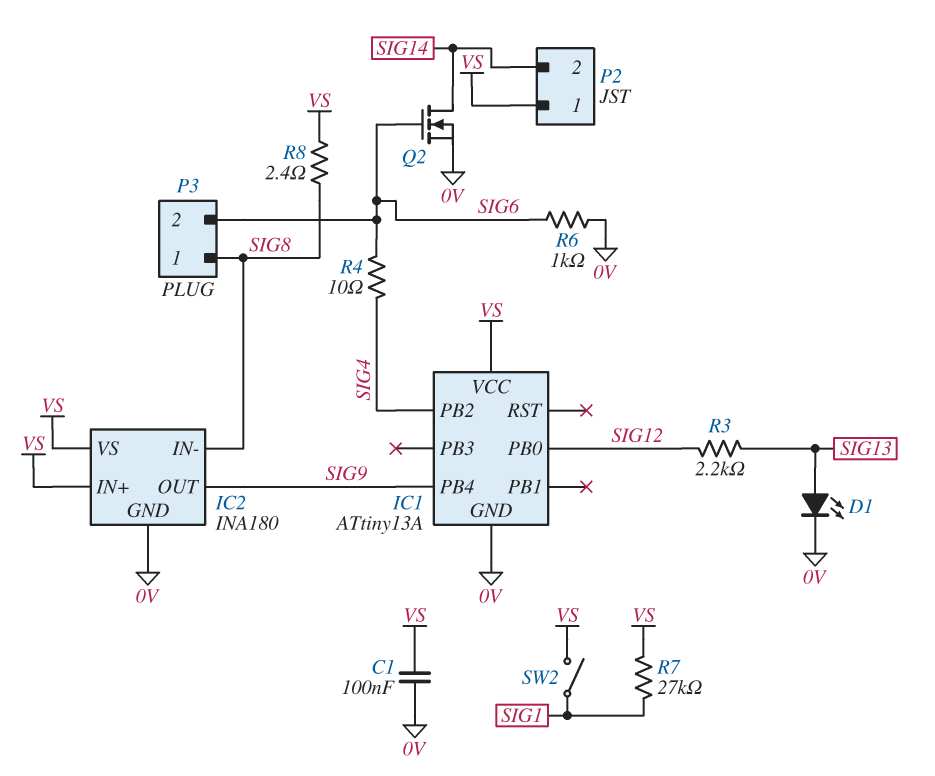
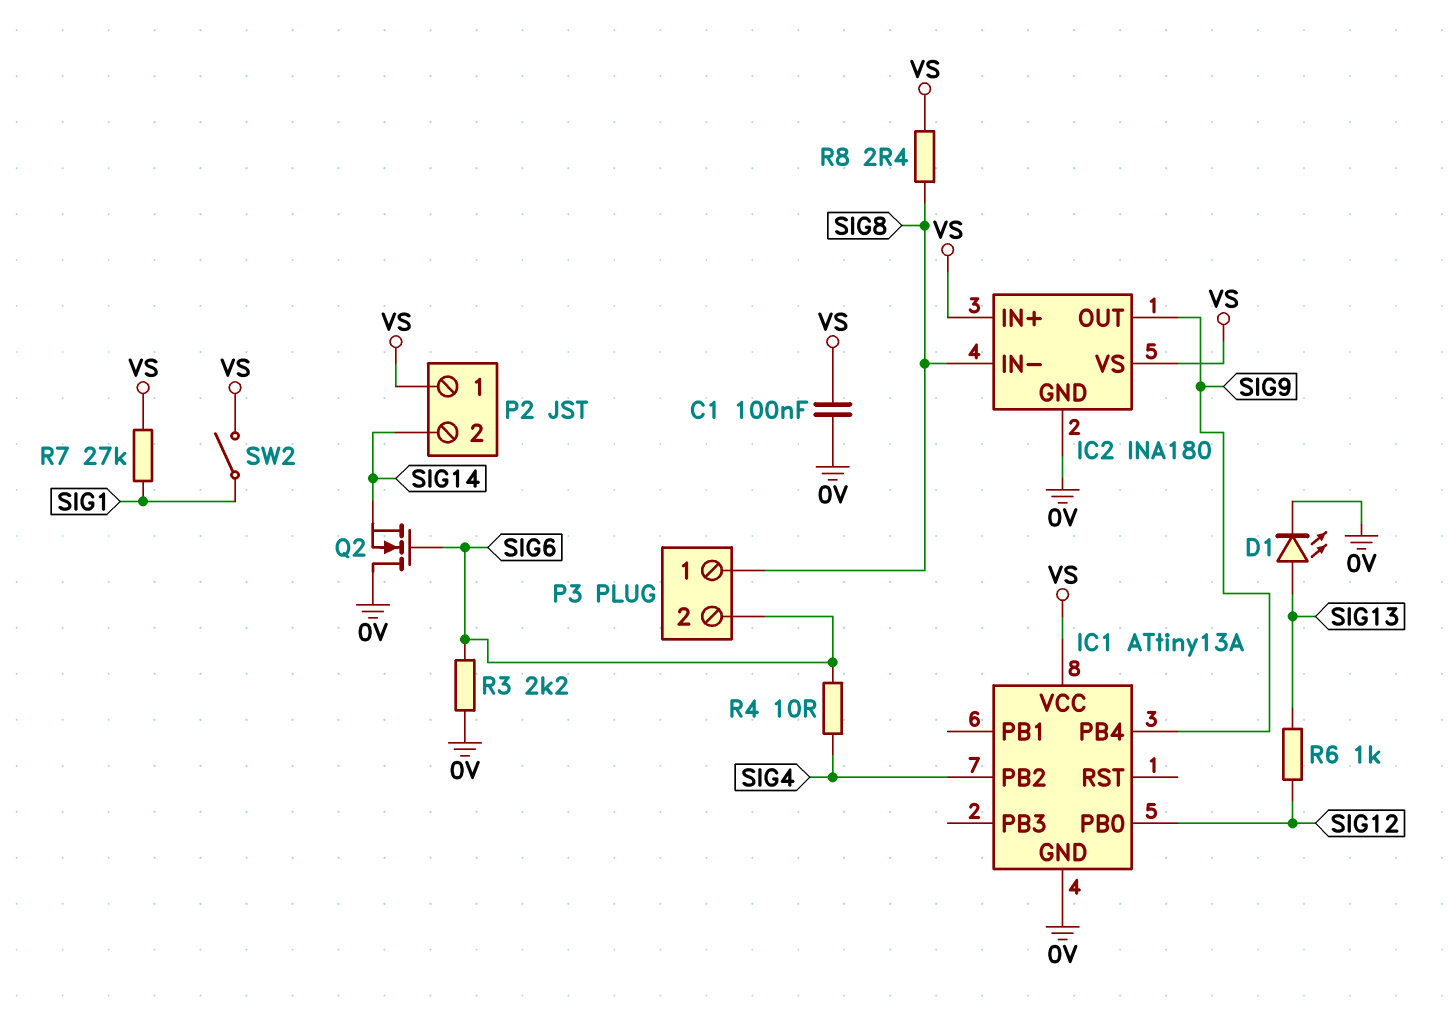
Q2: NMOS (G SIG6, D SIG14, S 0V) -> NMOS (G SIG6, D 0V, S SIG14)
R3: 2.2k (SIG12, SIG13) -> 2.2k (0V, SIG6)
R6: 1k (0V, SIG6) -> 1k (SIG12, SIG13)

